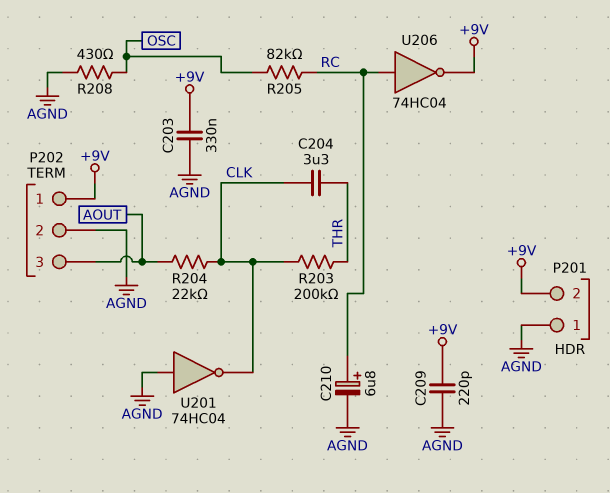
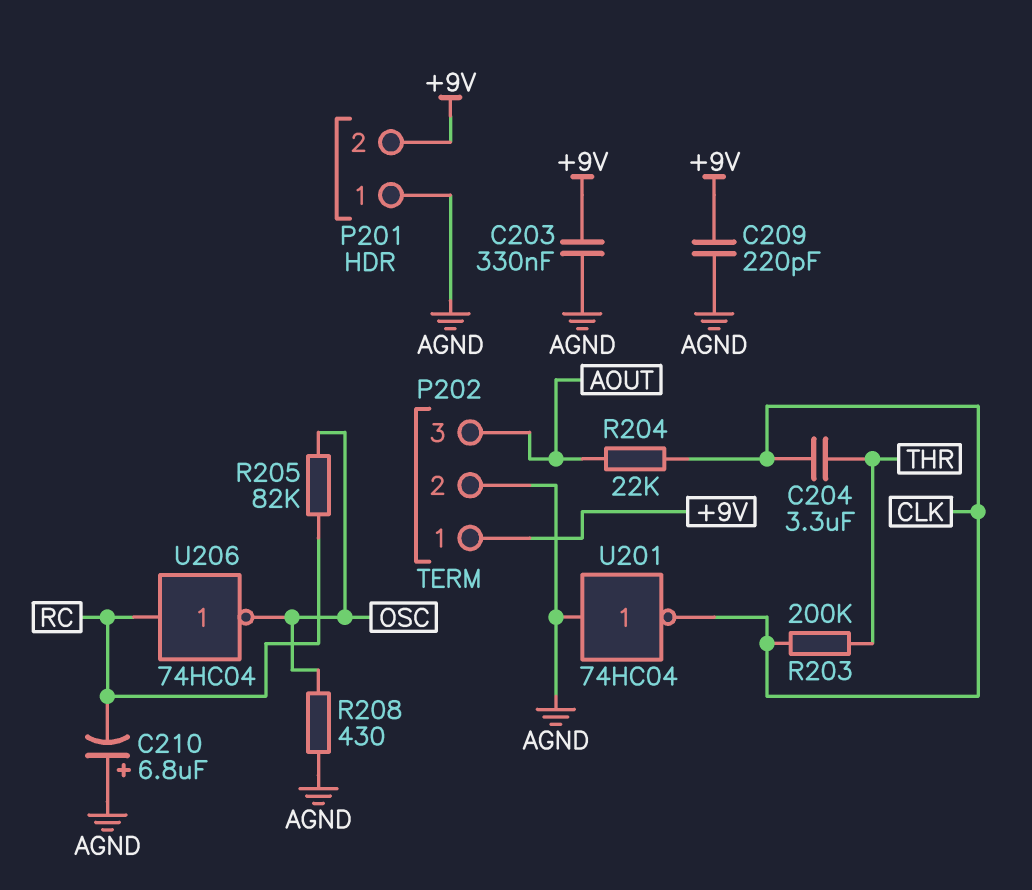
C210: 6.8uF (plus RC, minus AGND) -> 6.8uF (plus AGND, minus RC)
U206: NOT 74HC04 (in RC, out +9V) -> NOT 74HC04 (in RC, out OSC)

